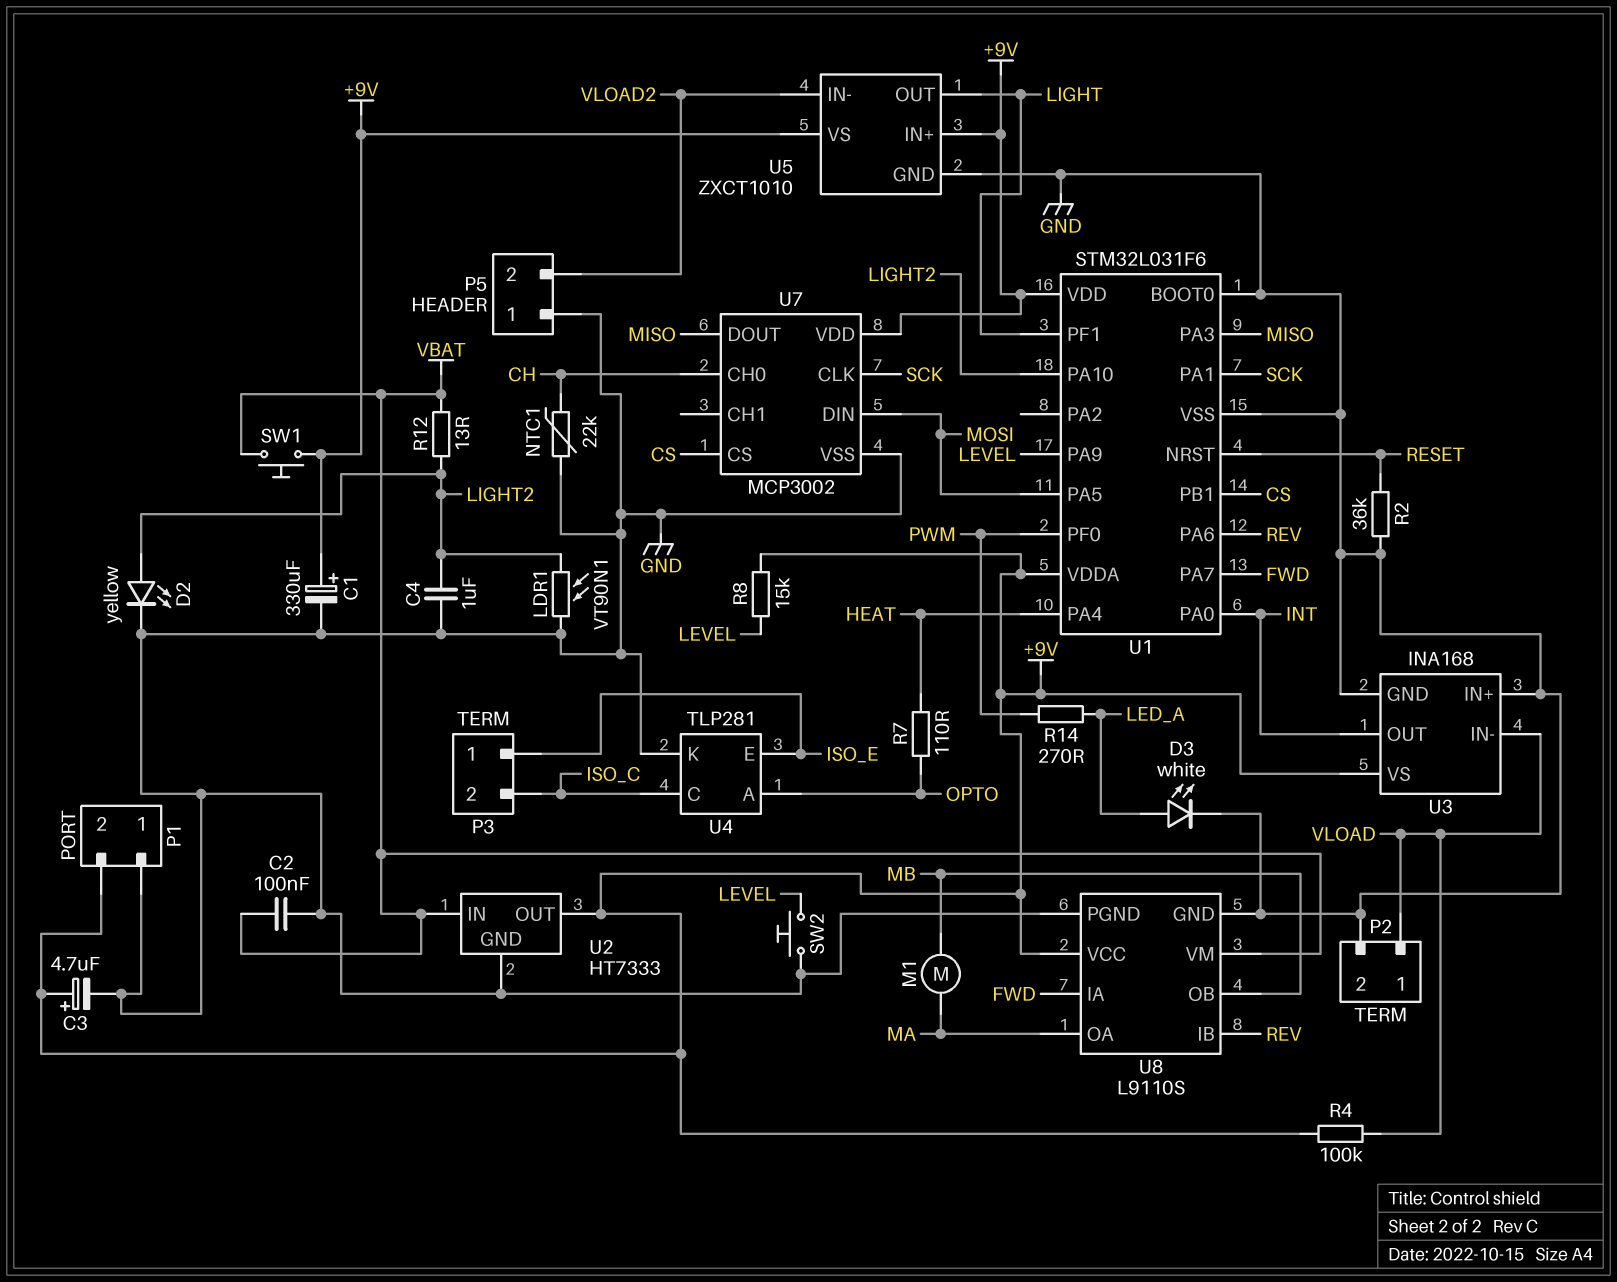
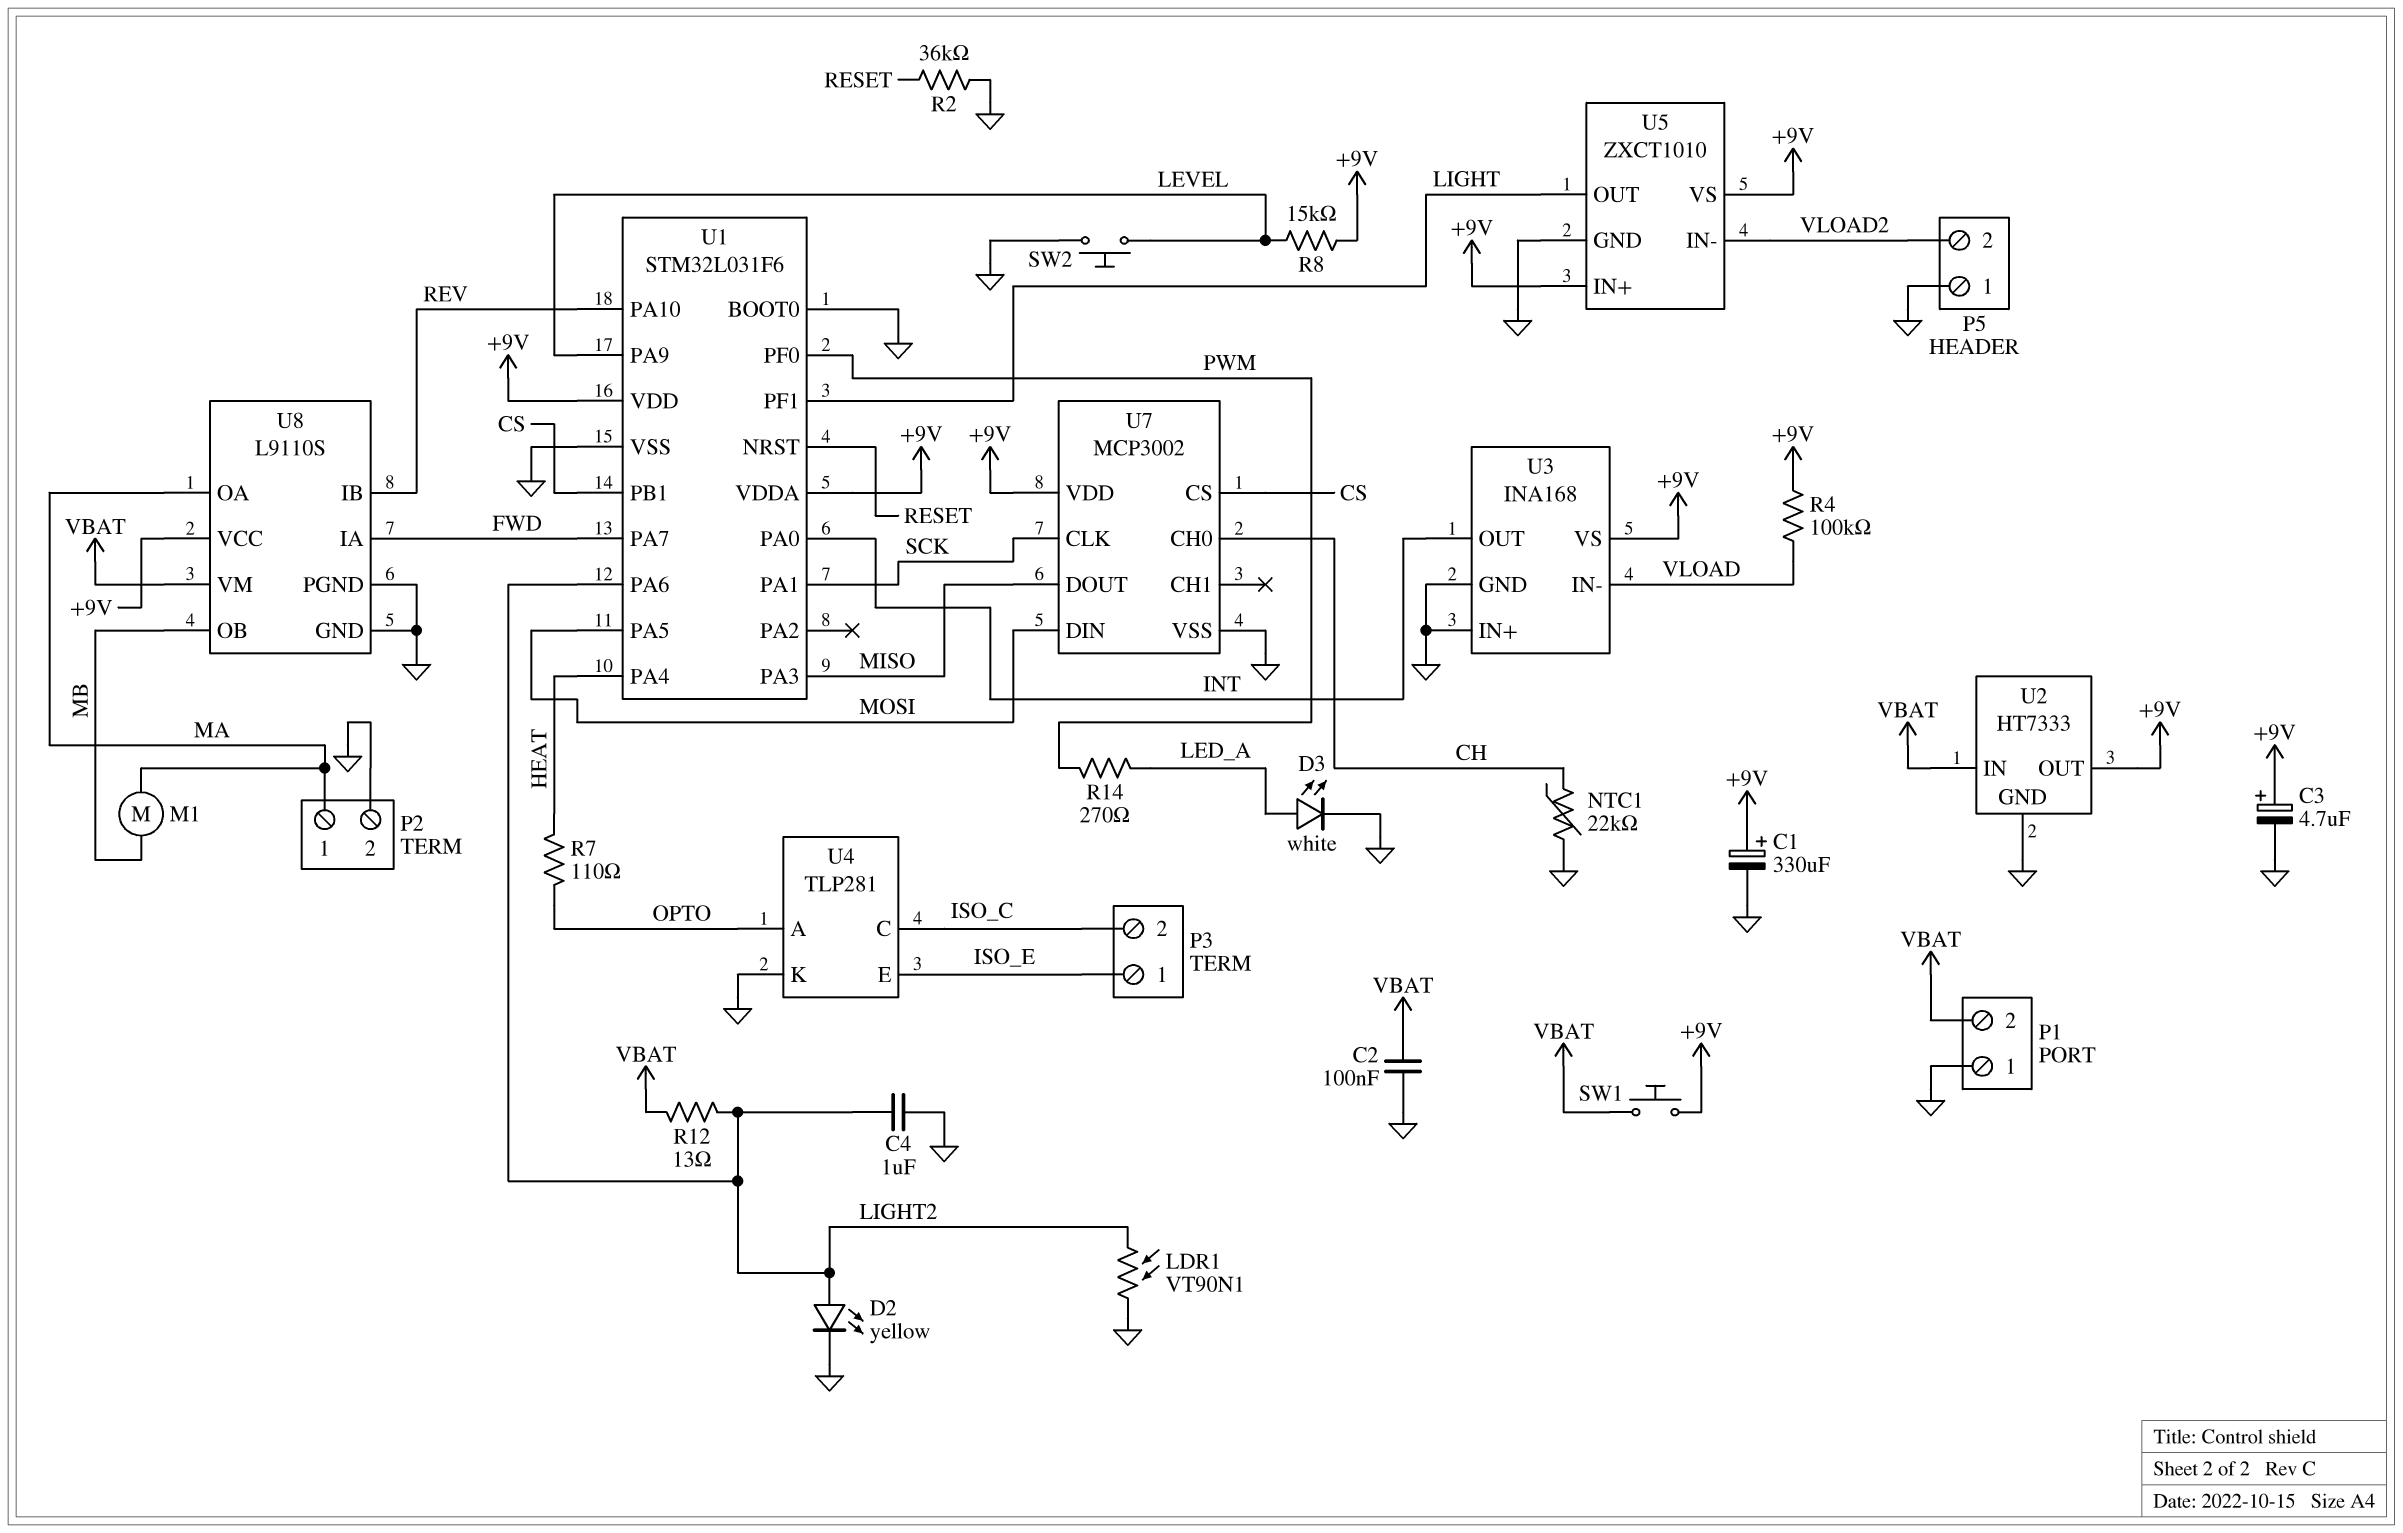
P1 pin 2: +9V -> VBAT
P2 pin 1: VLOAD -> MA
U1 pin PA6: REV -> LIGHT2
U1 pin PA10: LIGHT2 -> REV

